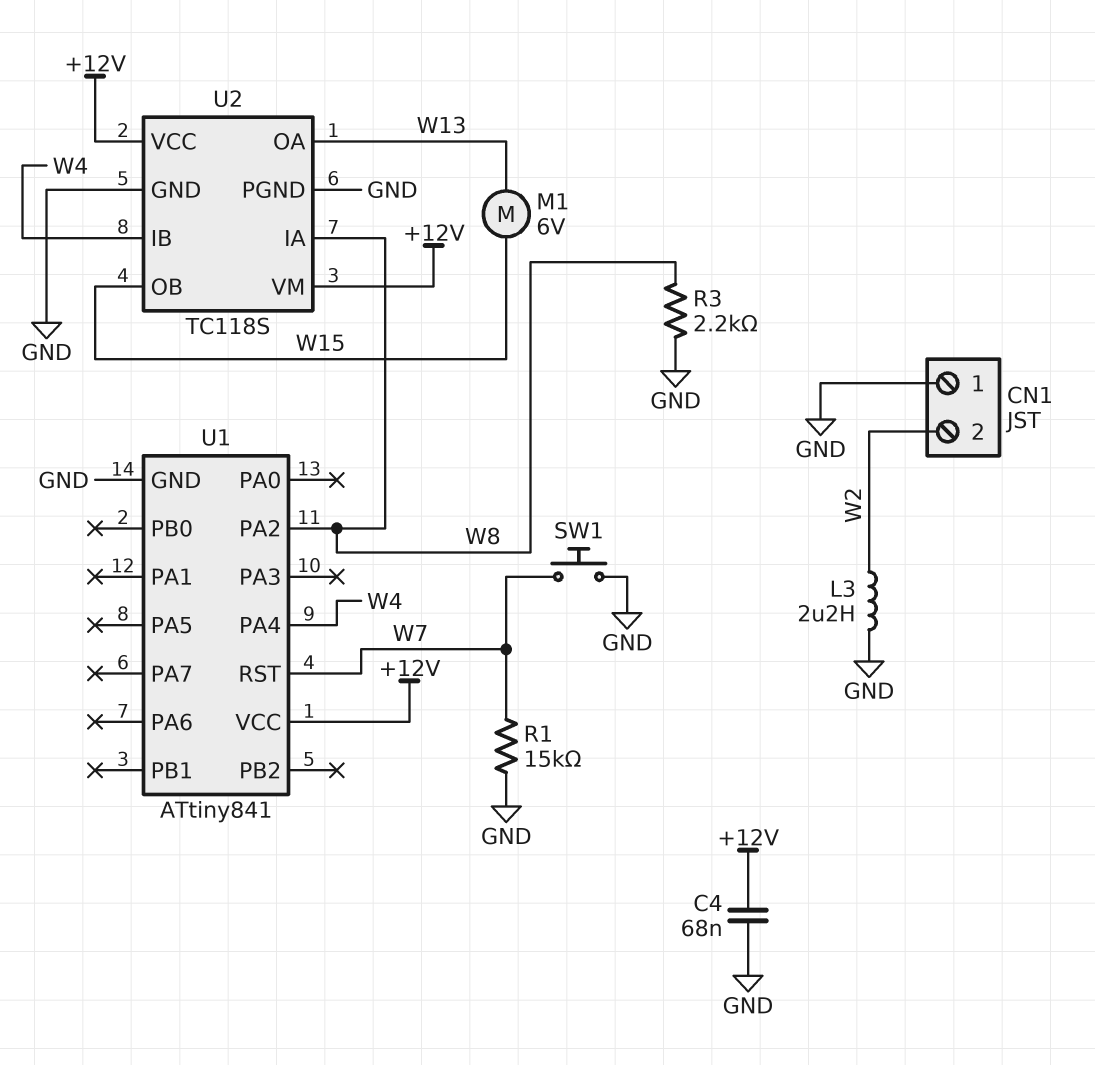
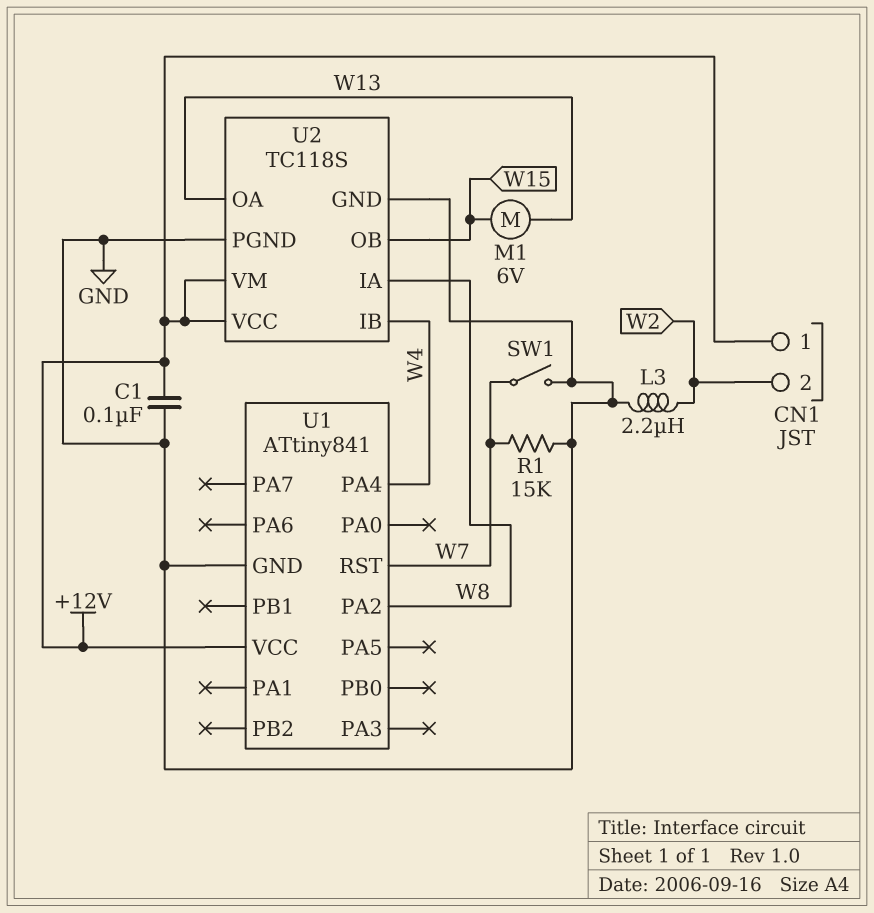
C1: none -> 100nF (+12V, GND)
C4: 68nF (+12V, GND) -> none
CN1 pin 1: GND -> +12V
R3: 2.2k (GND, W8) -> none
SW1: button (GND, W7) -> switch (GND, W7)

